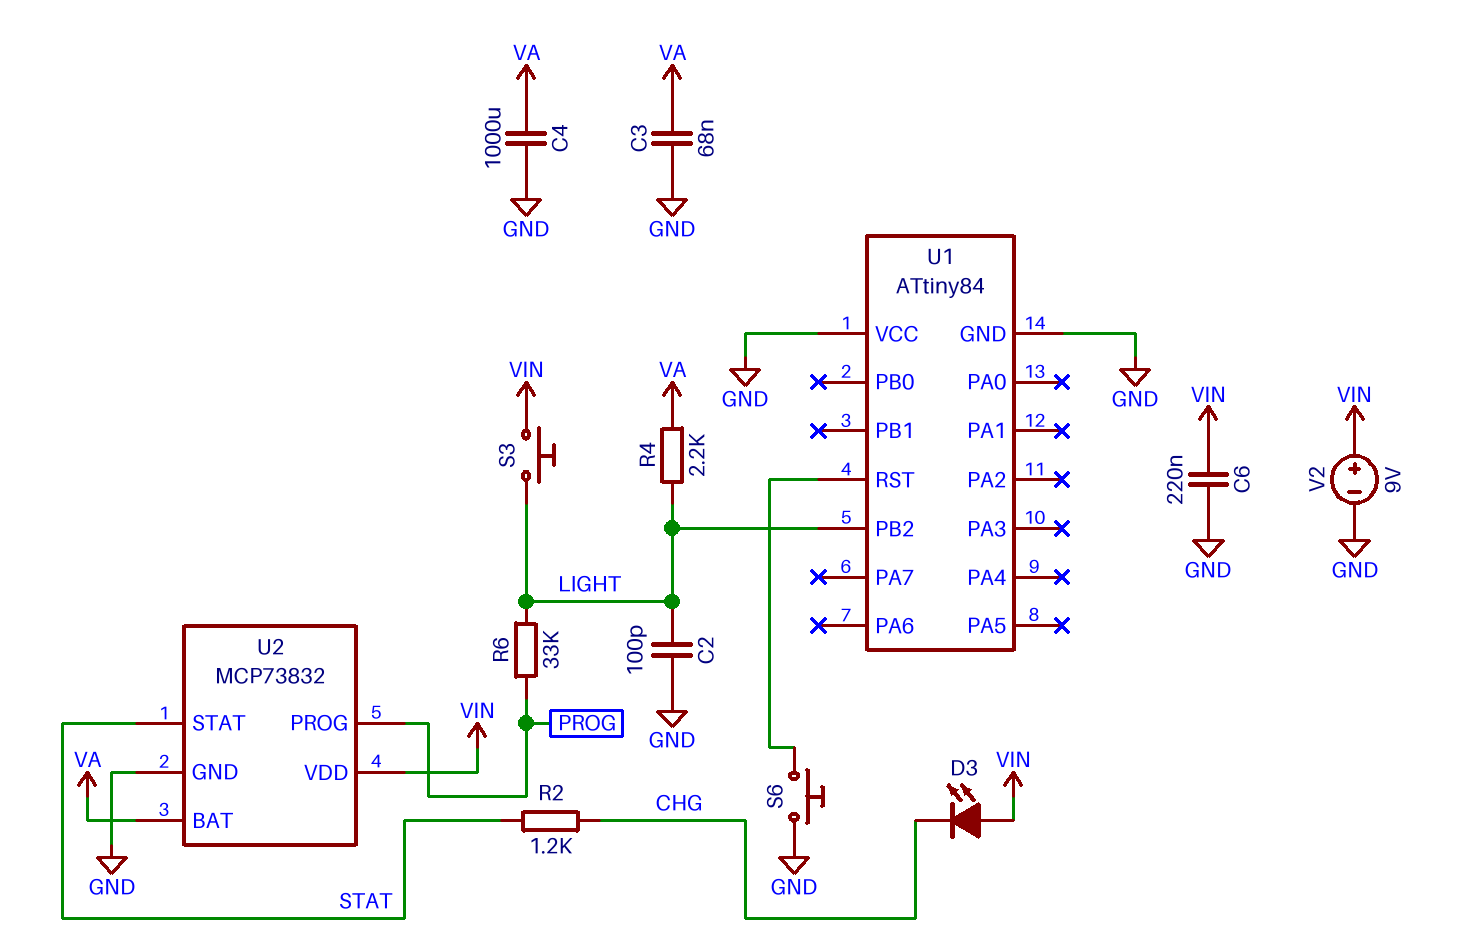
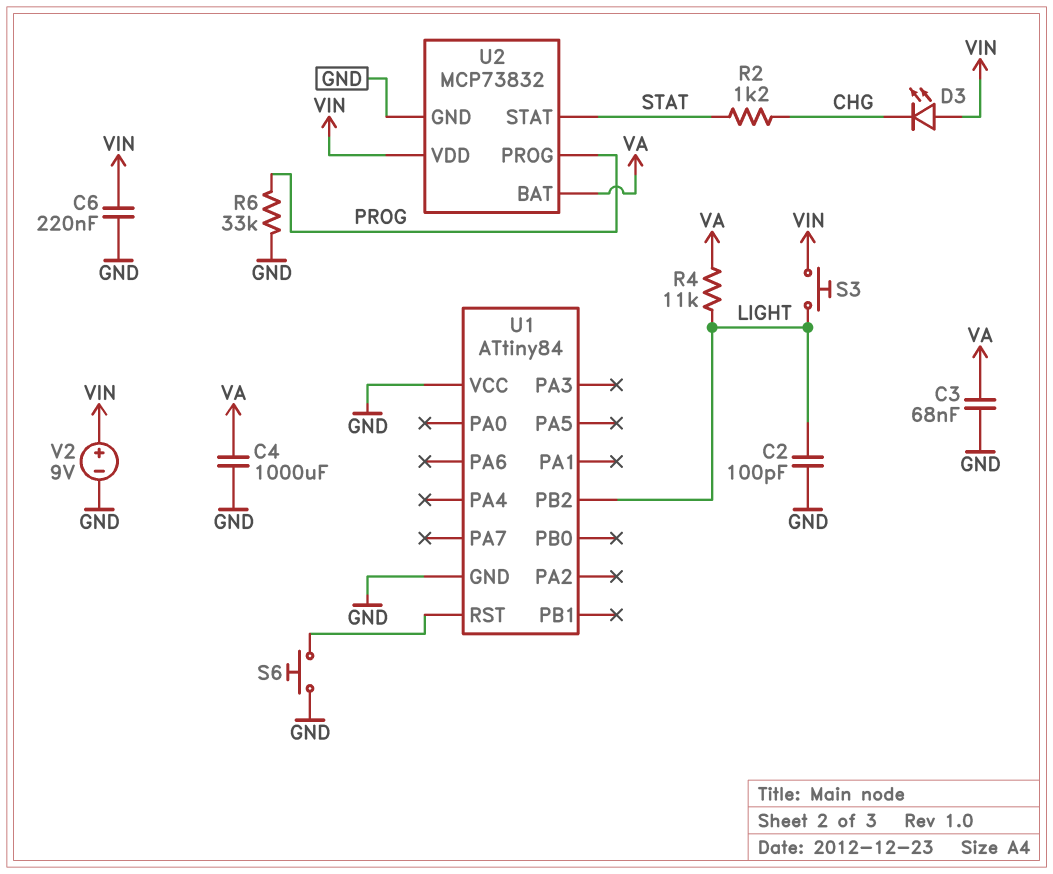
R4: 2.2k (LIGHT, VA) -> 11k (LIGHT, VA)
R6: 33k (LIGHT, PROG) -> 33k (GND, PROG)

